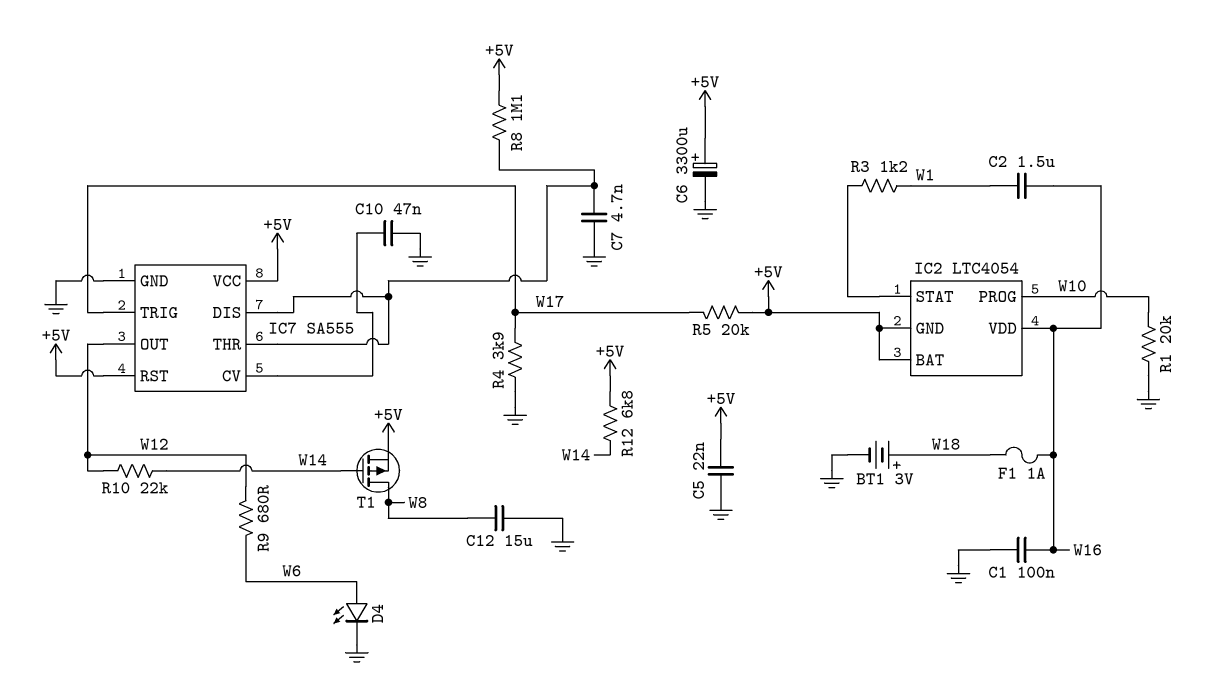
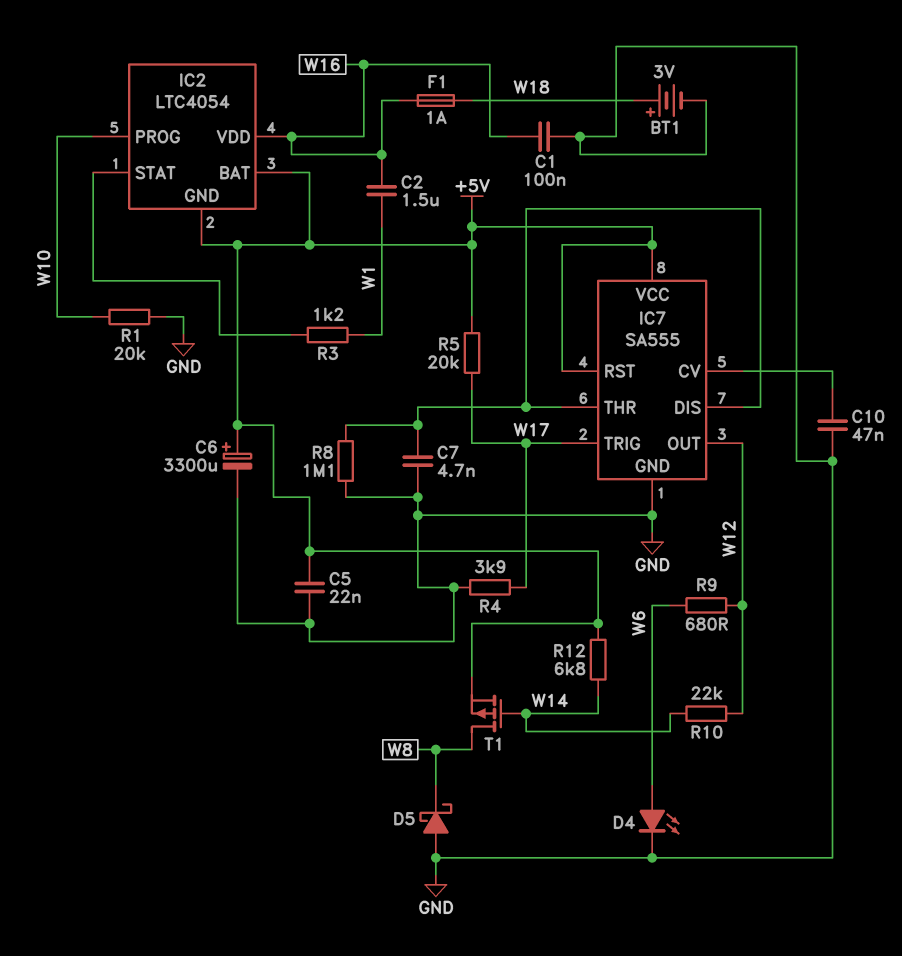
C12: 15uF (GND, W8) -> none
D5: none -> schottky (A GND, K W8)
R8: 1.1M (+5V, IC7/DIS) -> 1.1M (GND, IC7/DIS)

